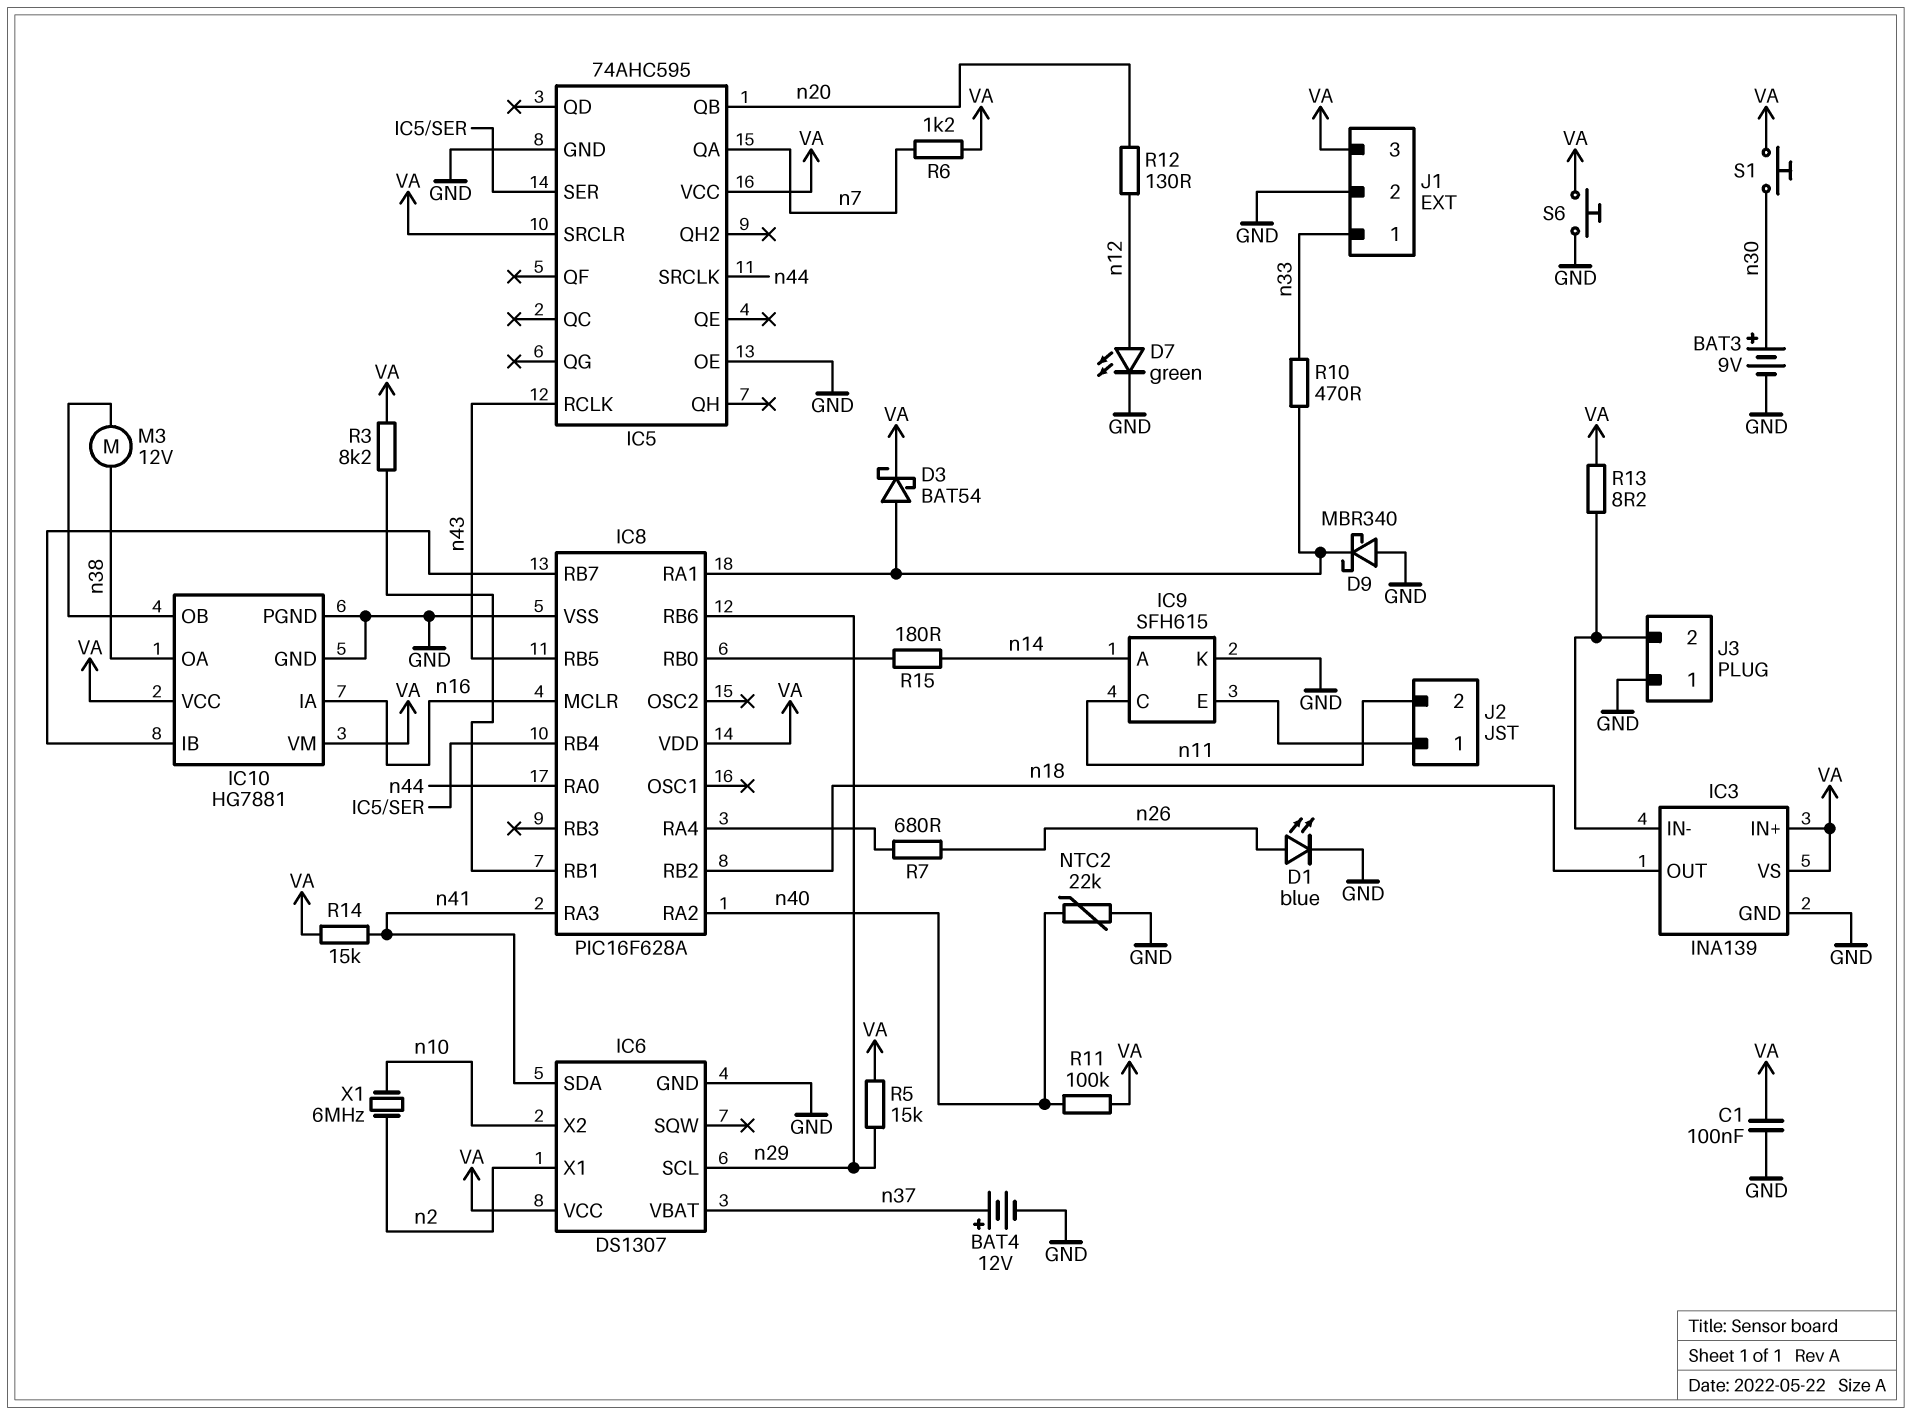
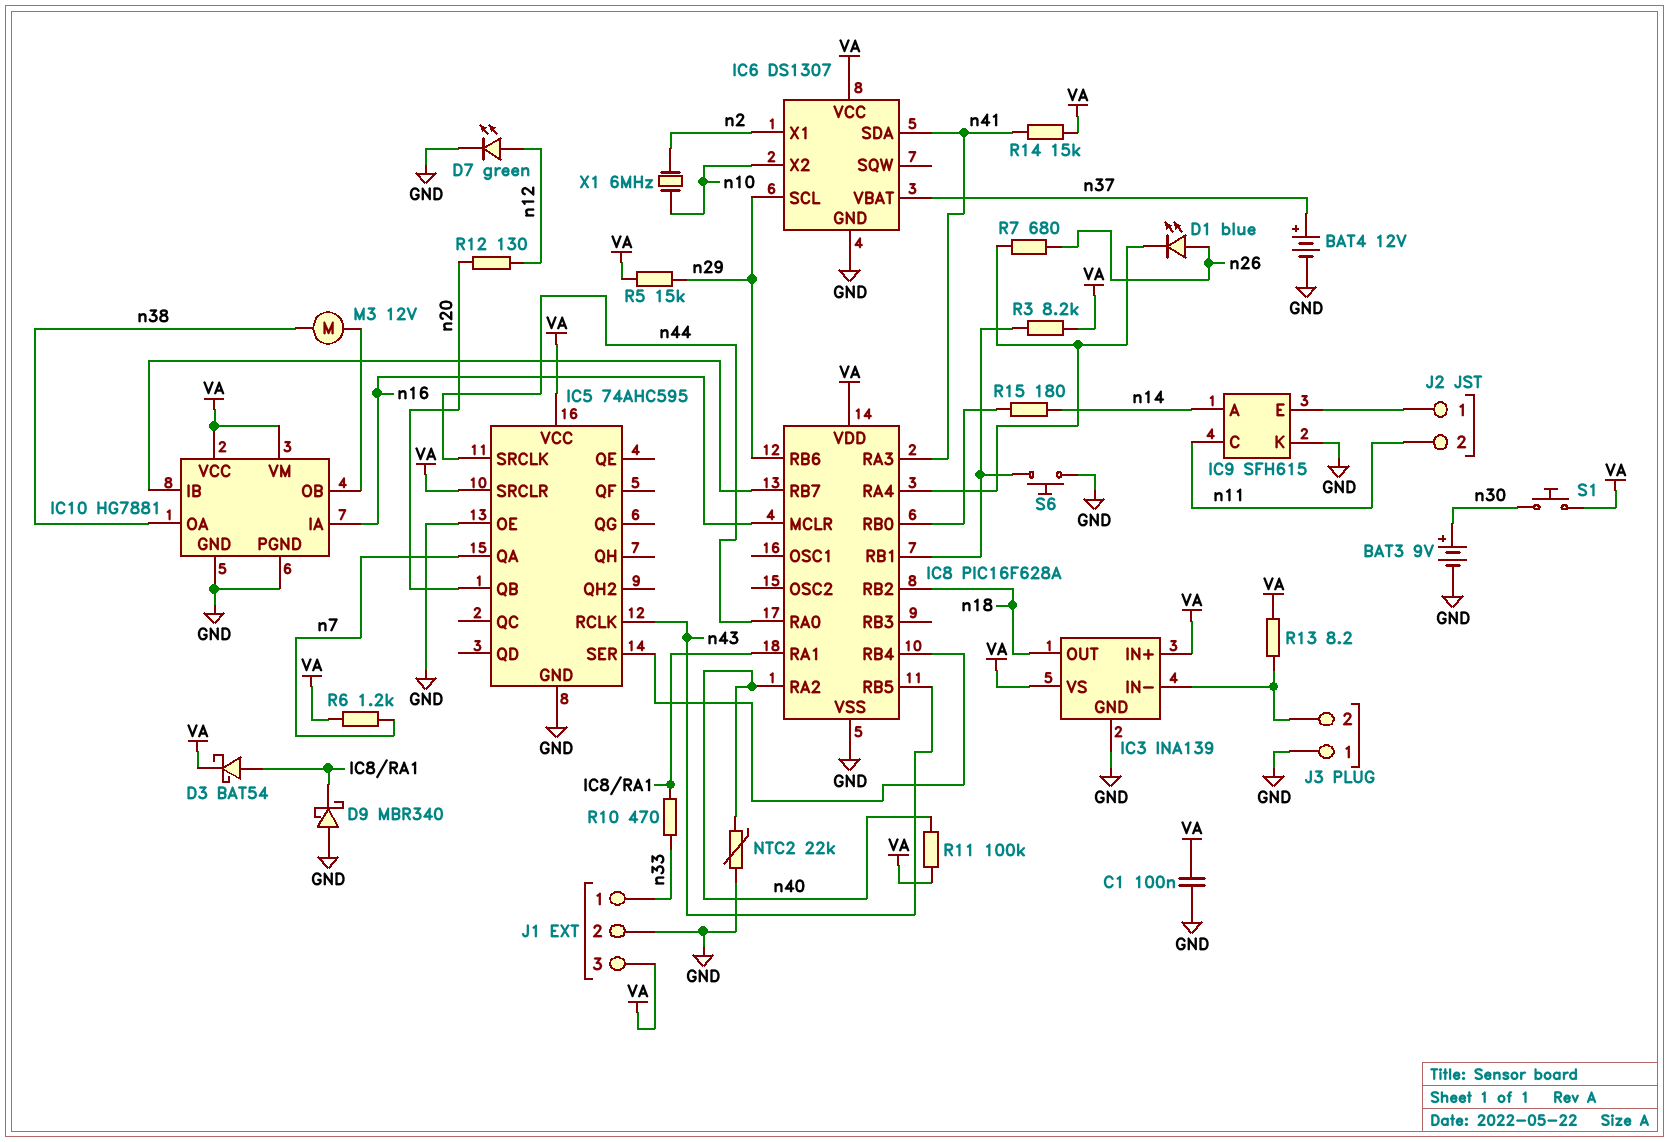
D1: LED blue (A n26, K GND) -> LED blue (A n26, K IC8/RA4)
S6: button (GND, VA) -> button (GND, IC8/RB1)

